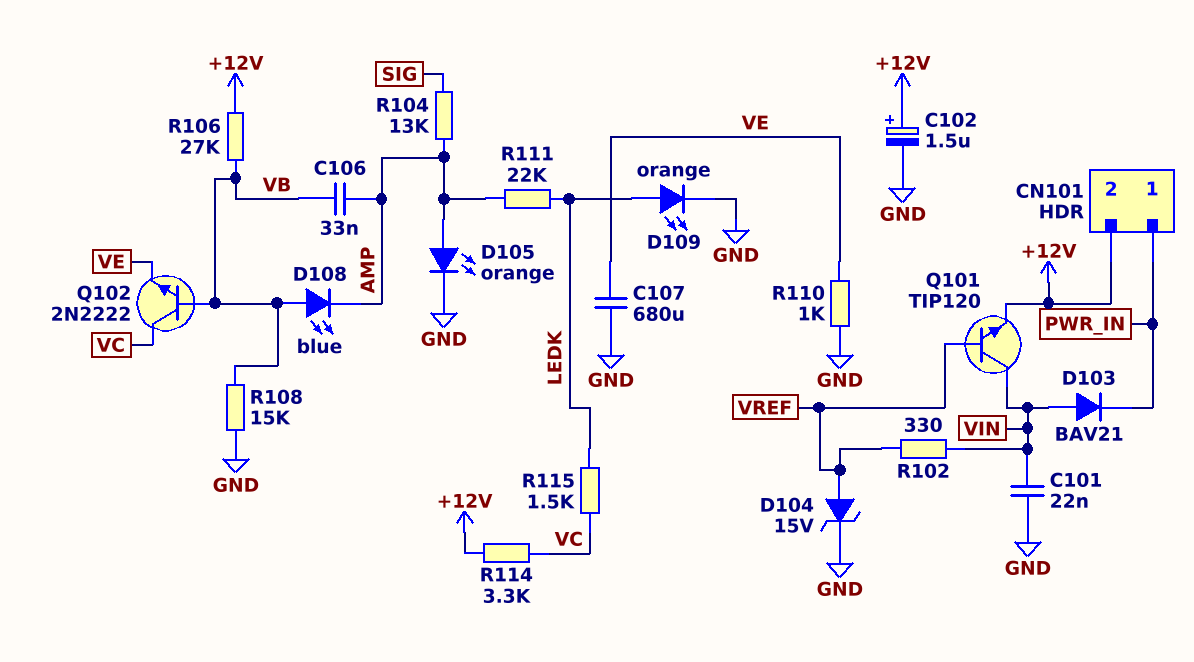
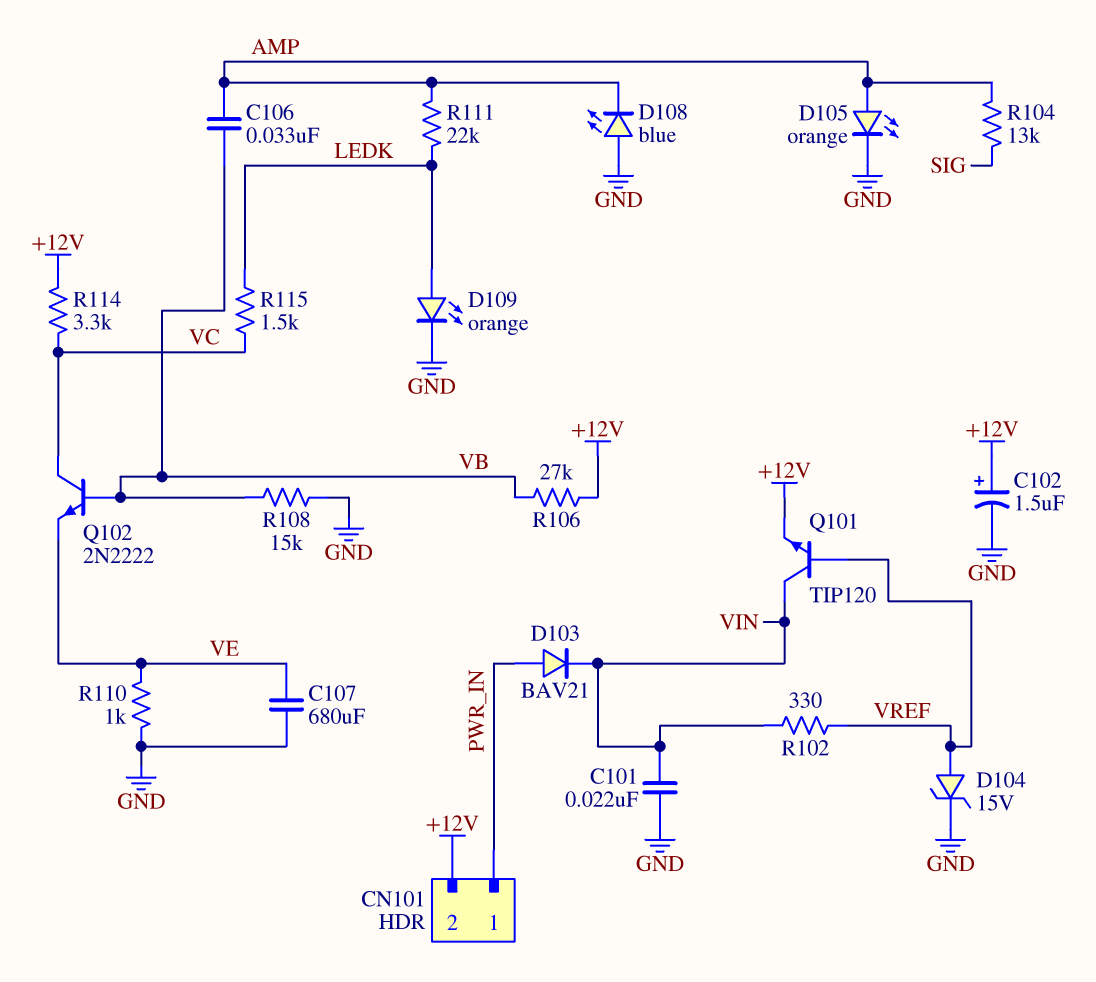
D103: diode BAV21 (A VIN, K PWR_IN) -> diode BAV21 (A PWR_IN, K VIN)
D108: LED blue (A VB, K AMP) -> LED blue (A GND, K AMP)

